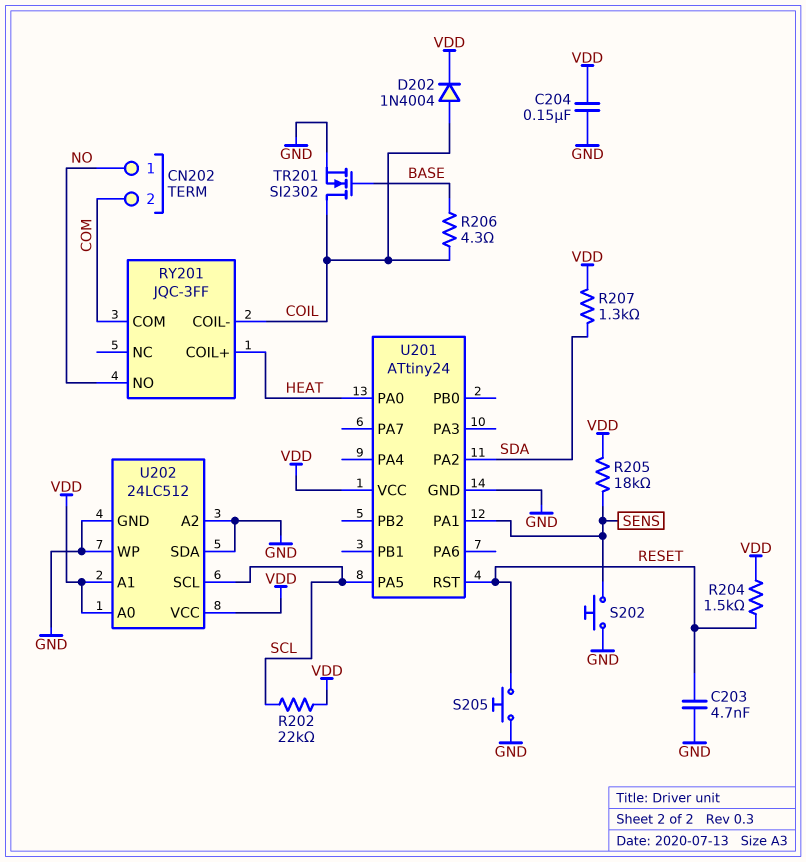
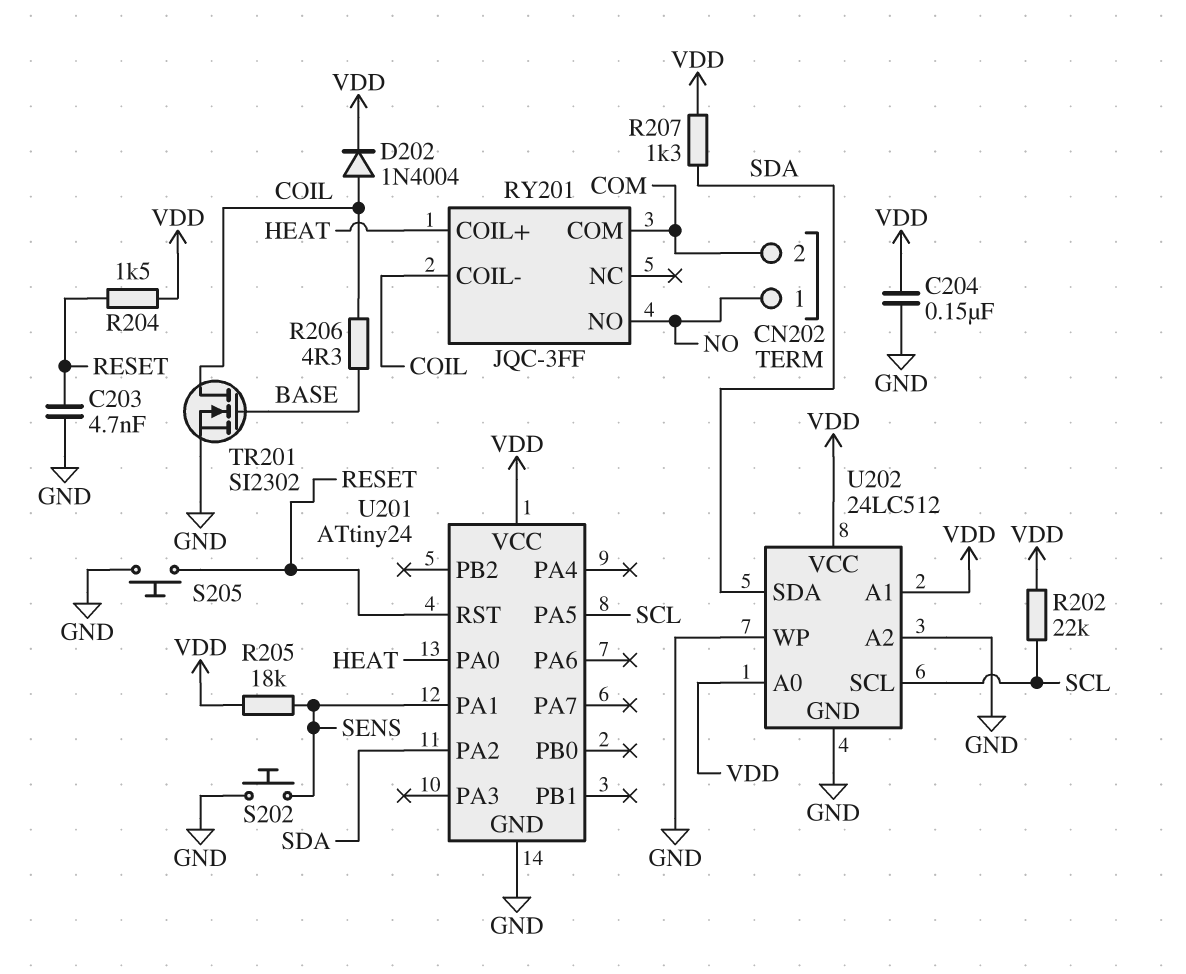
U202 pin SDA: GND -> SDA

